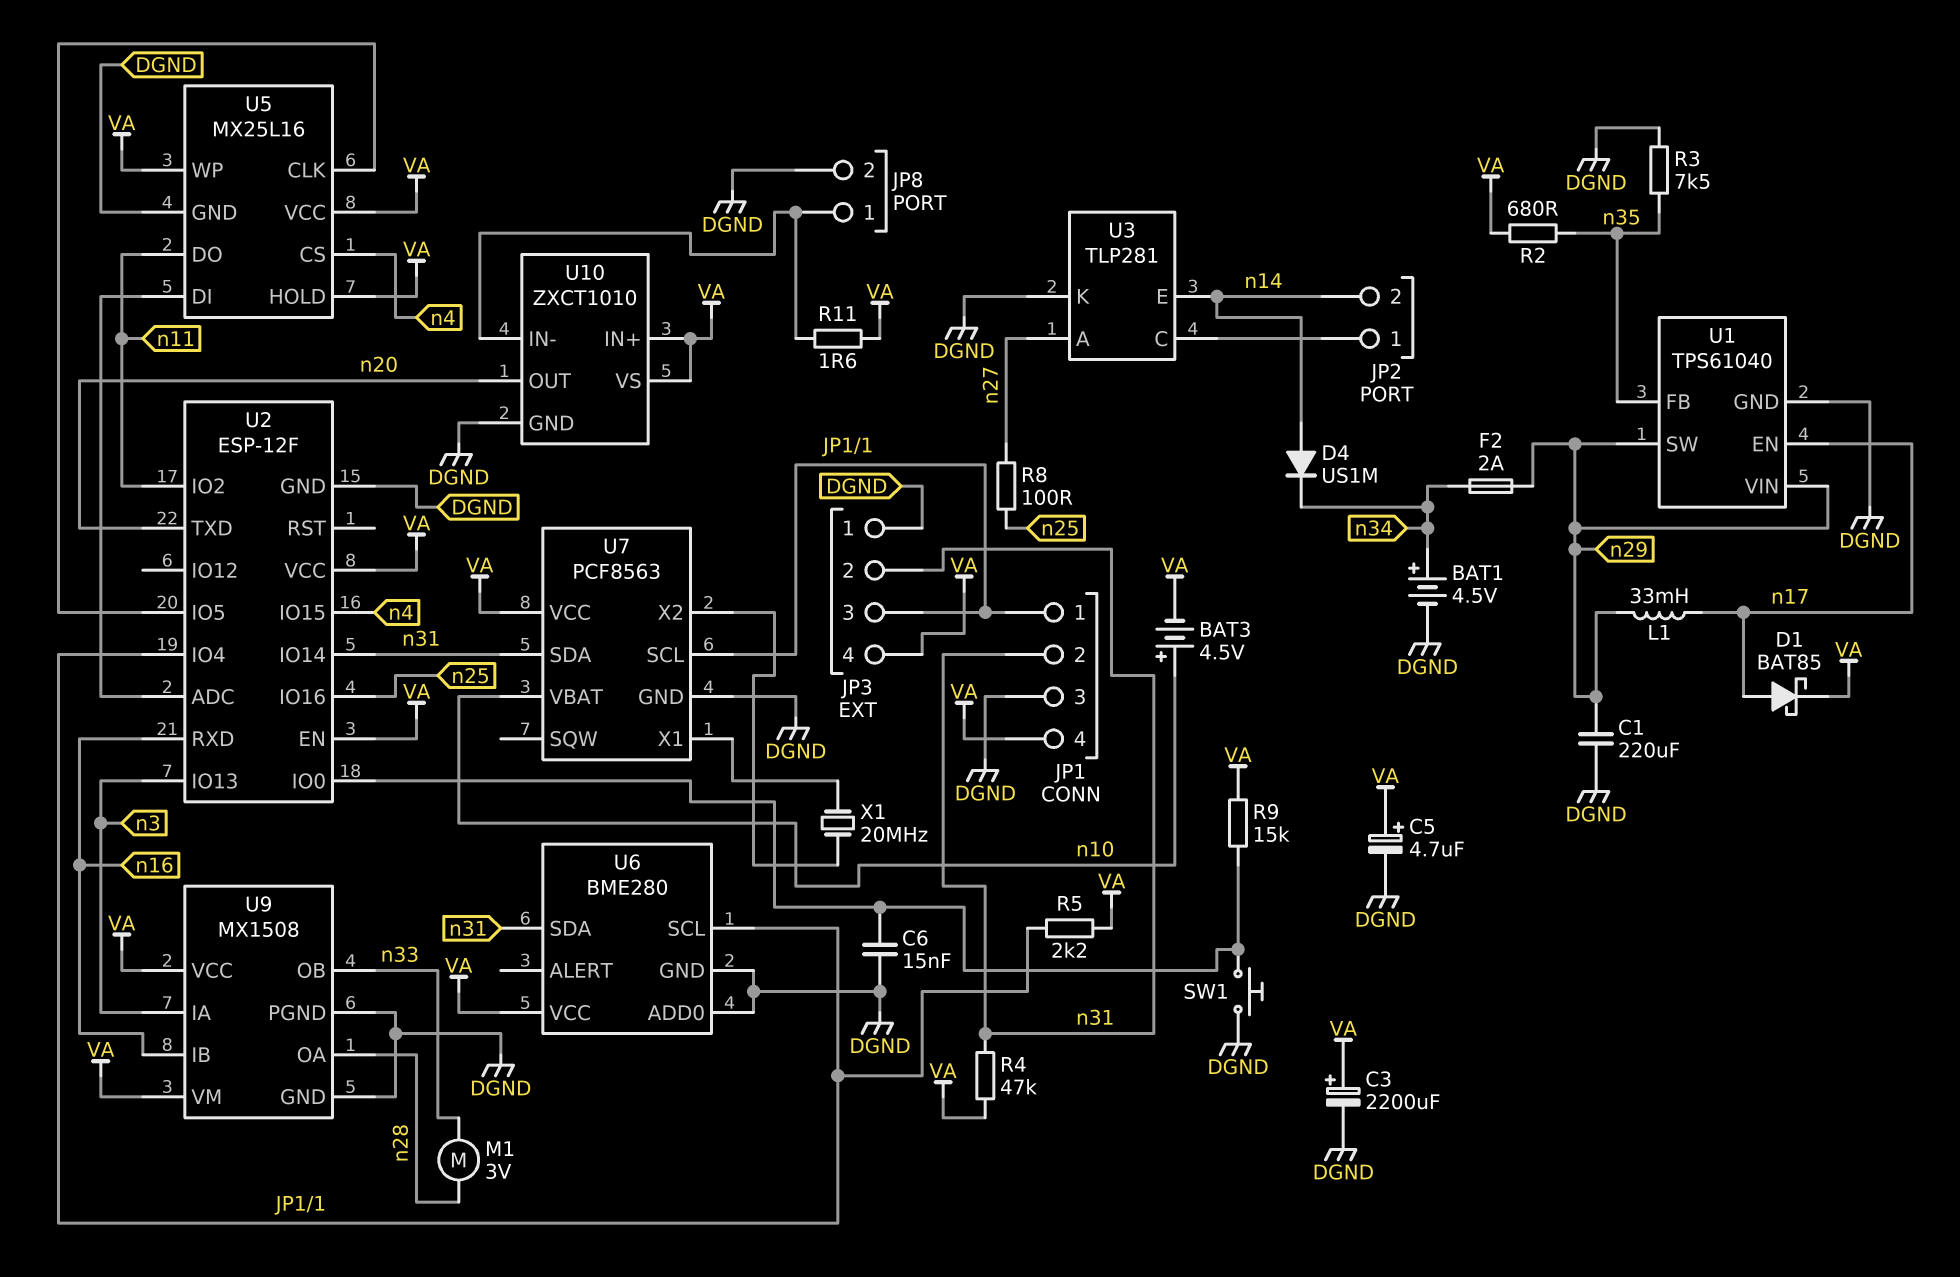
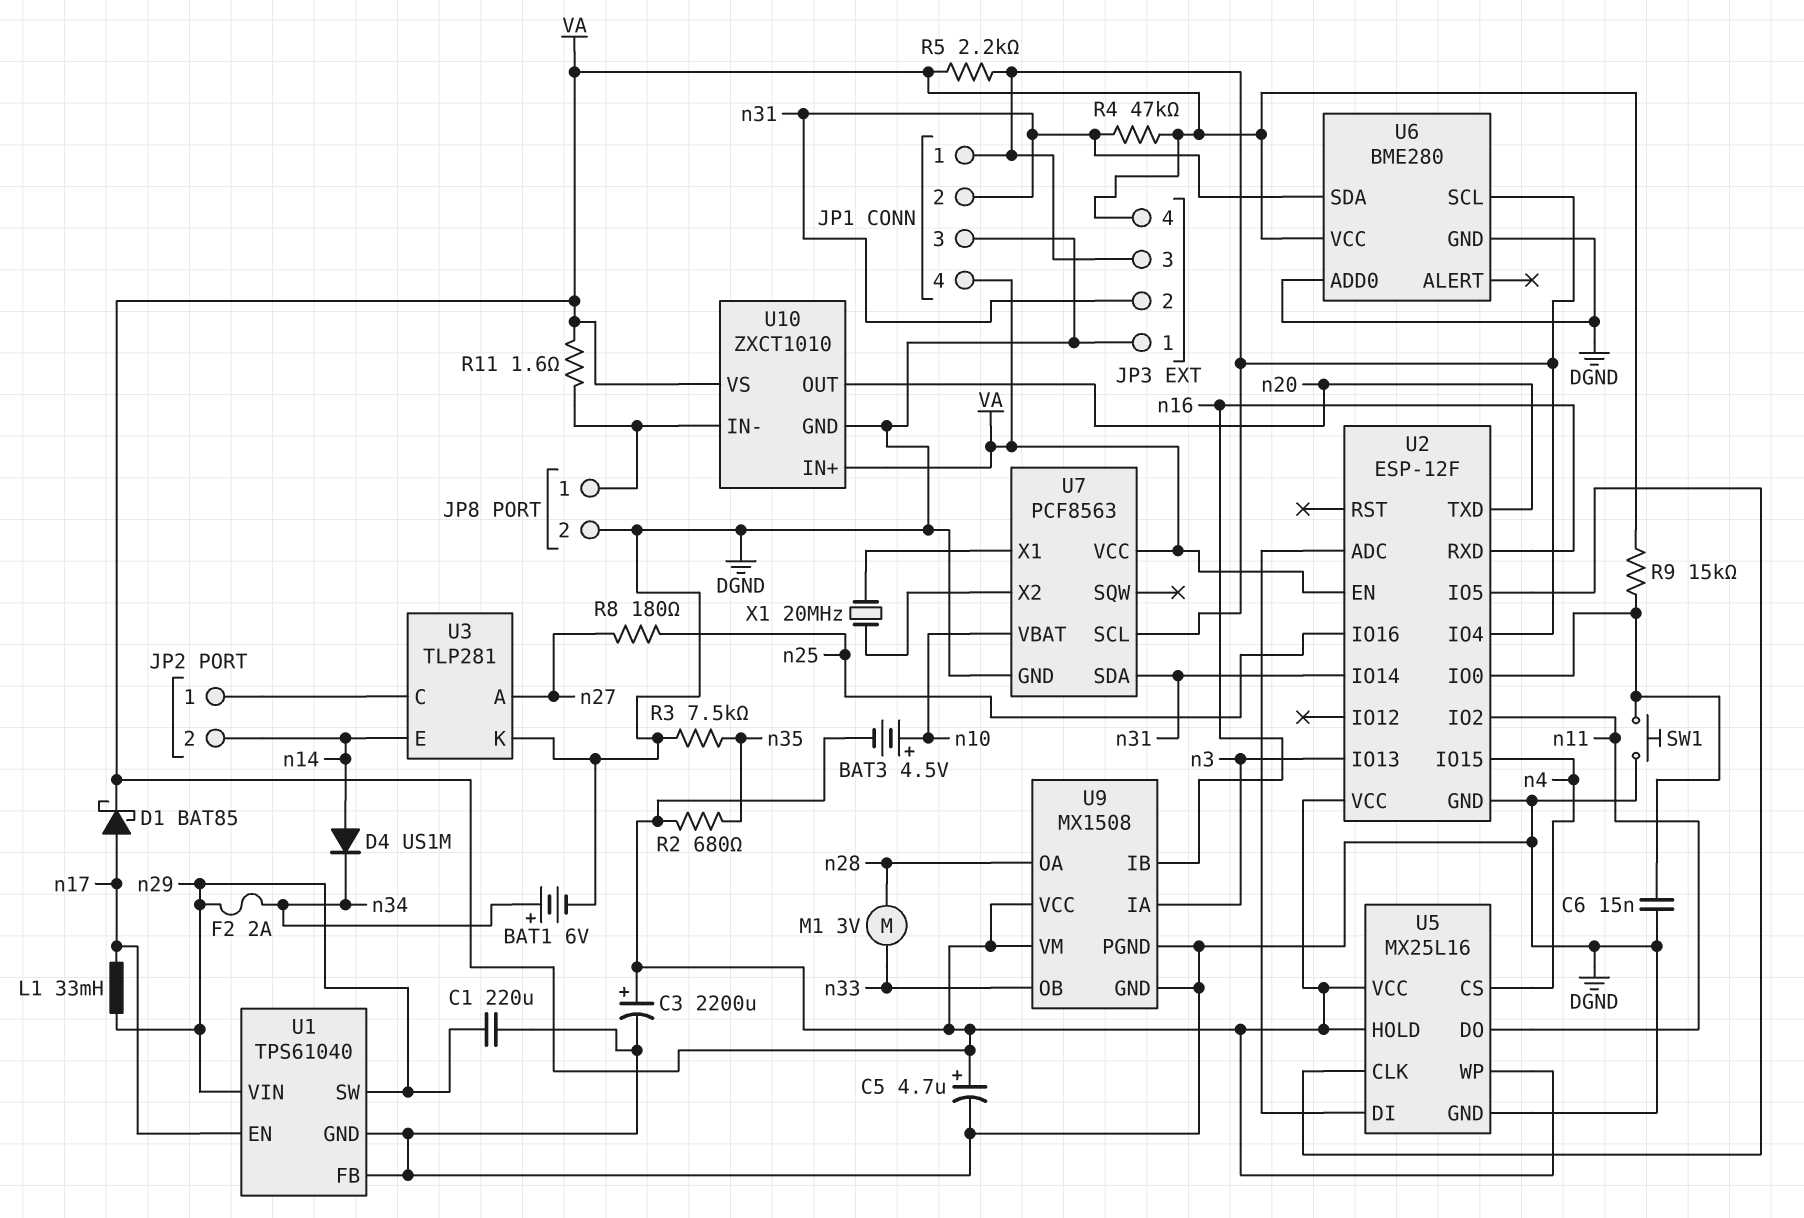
BAT1: 4.5V (plus n34, minus DGND) -> 6V (plus n34, minus DGND)
R8: 100 (n25, n27) -> 180 (n25, n27)
U1 pin FB: n35 -> DGND

